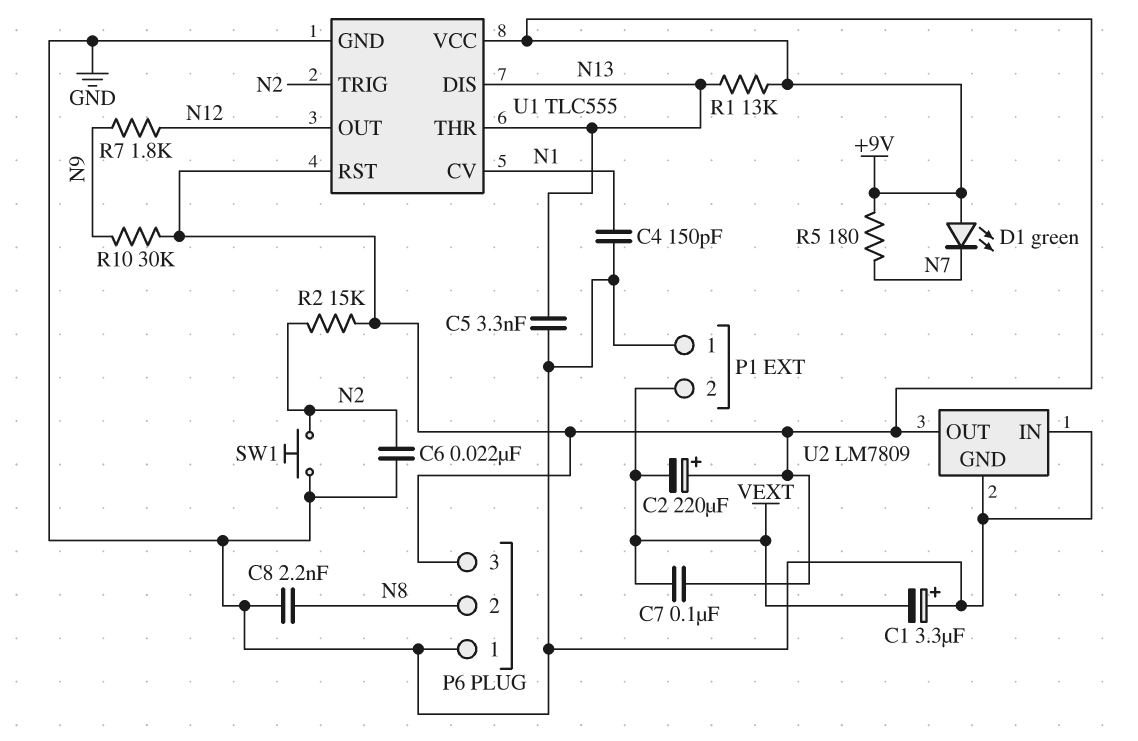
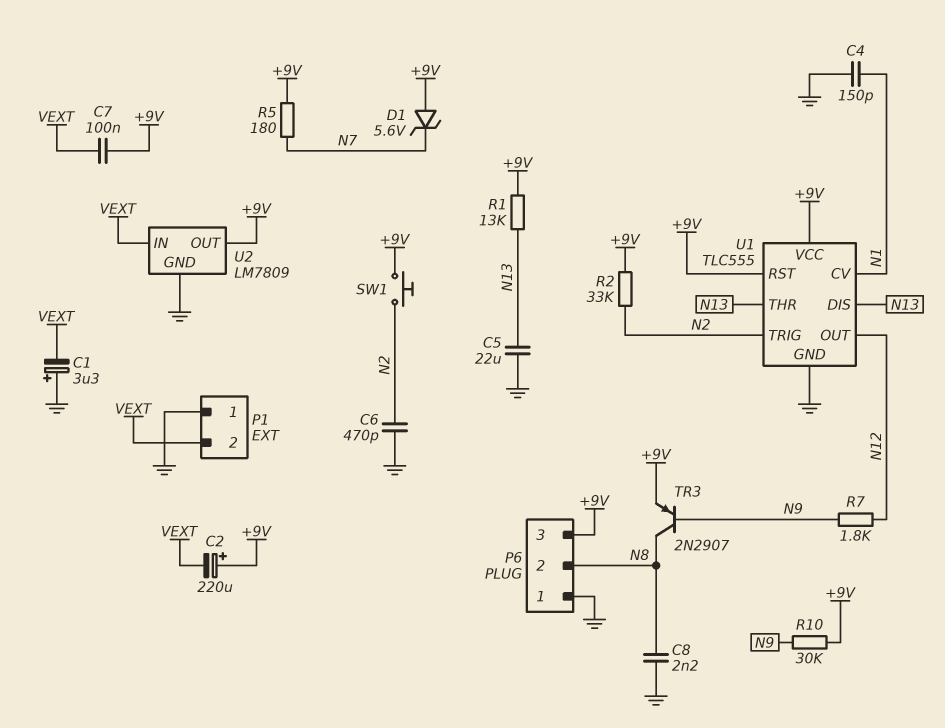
C5: 3.3nF (GND, N13) -> 22uF (GND, N13)
C6: 22nF (GND, N2) -> 470pF (GND, N2)
D1: LED green (A +9V, K N7) -> zener 5.6V (A +9V, K N7)
R2: 15k (+9V, N2) -> 33k (+9V, N2)
SW1: button (GND, N2) -> button (+9V, N2)
TR3: none -> PNP 2N2907 (B N9, C N8, E +9V)
U2 pin IN: GND -> VEXT

